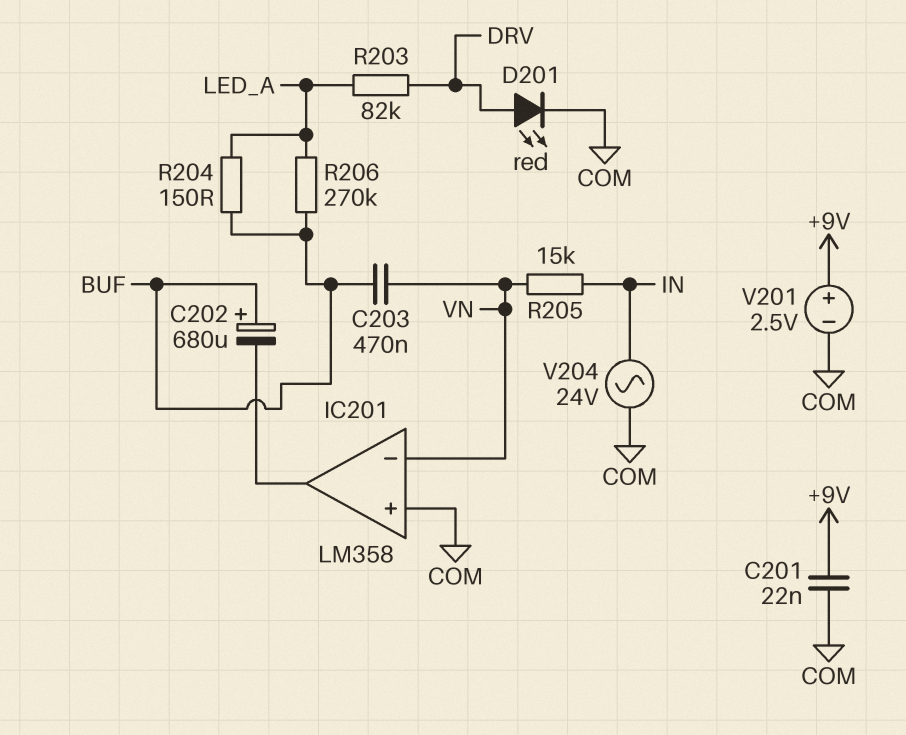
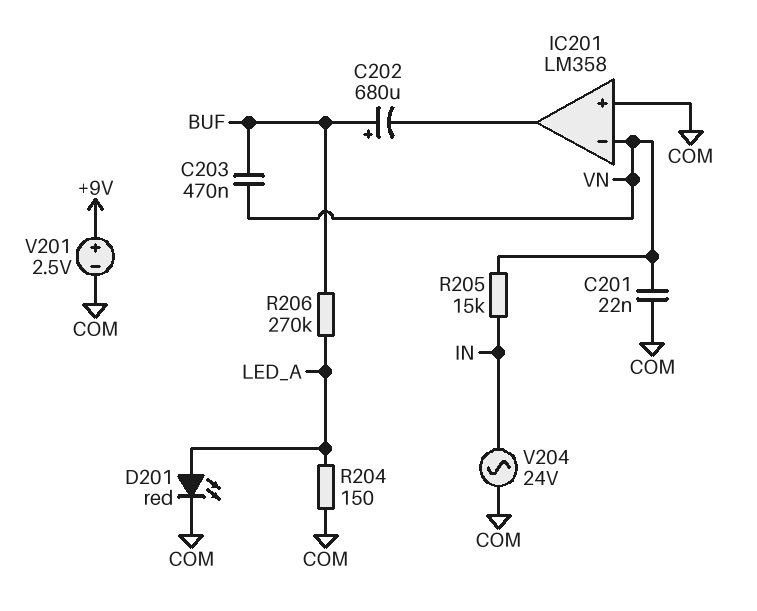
C201: 22nF (+9V, COM) -> 22nF (COM, VN)
D201: LED red (A DRV, K COM) -> LED red (A LED_A, K COM)
R203: 82k (DRV, LED_A) -> none
R204: 150 (BUF, LED_A) -> 150 (COM, LED_A)

